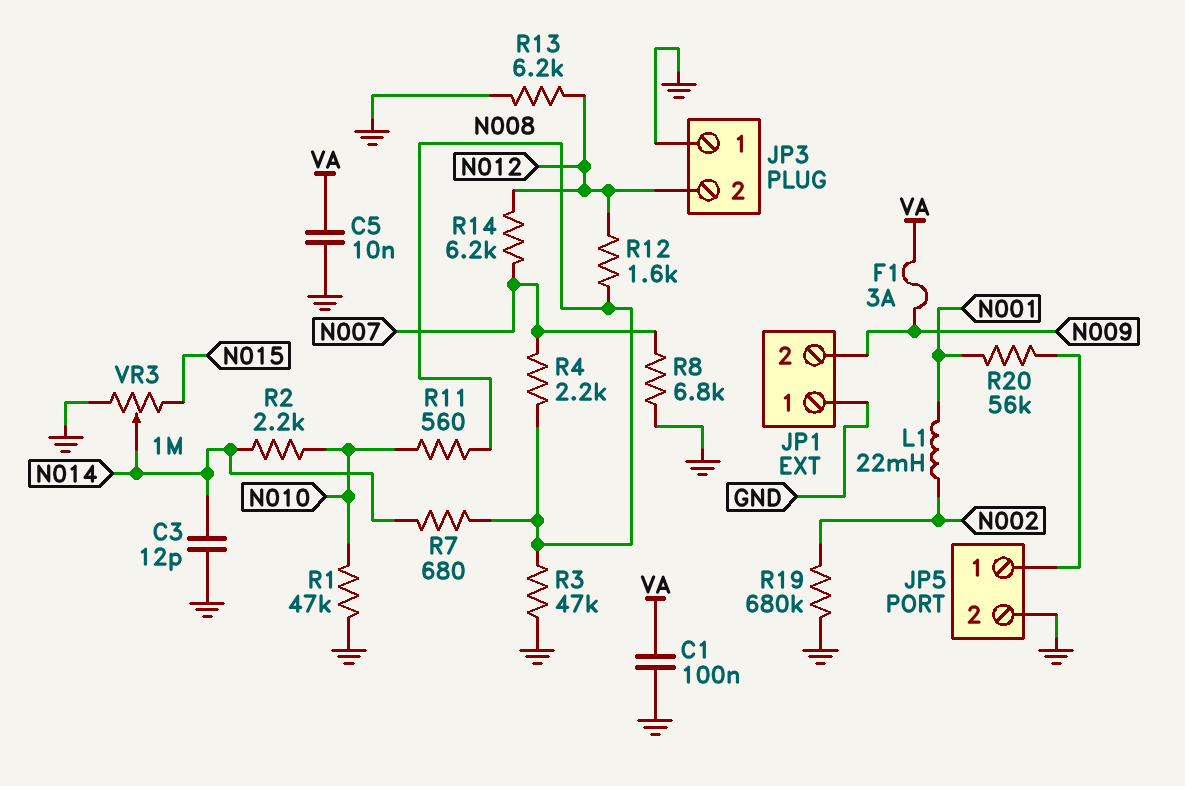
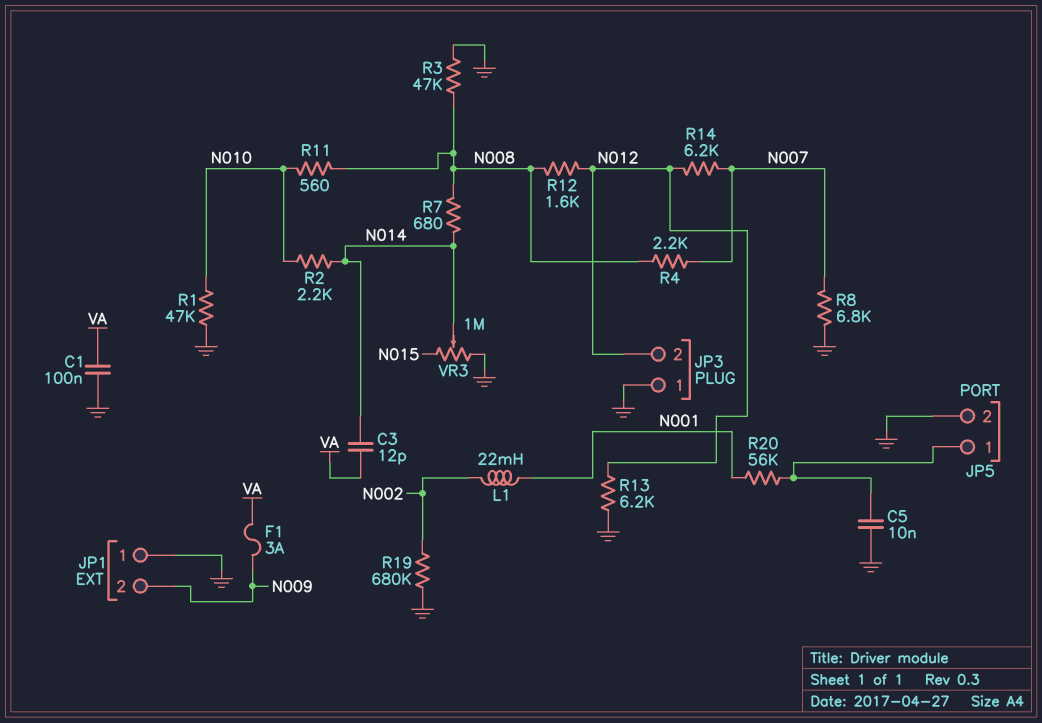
C3: 12pF (GND, N014) -> 12pF (N014, VA)
C5: 10nF (GND, VA) -> 10nF (GND, JP5/1)

